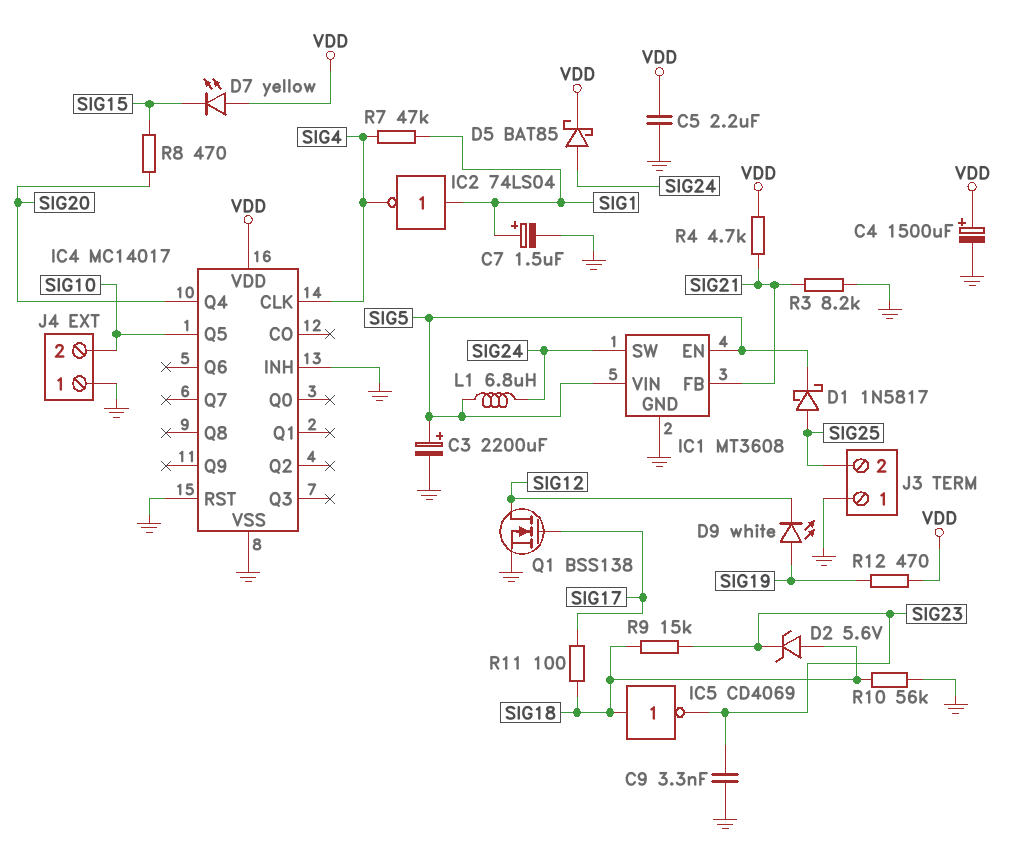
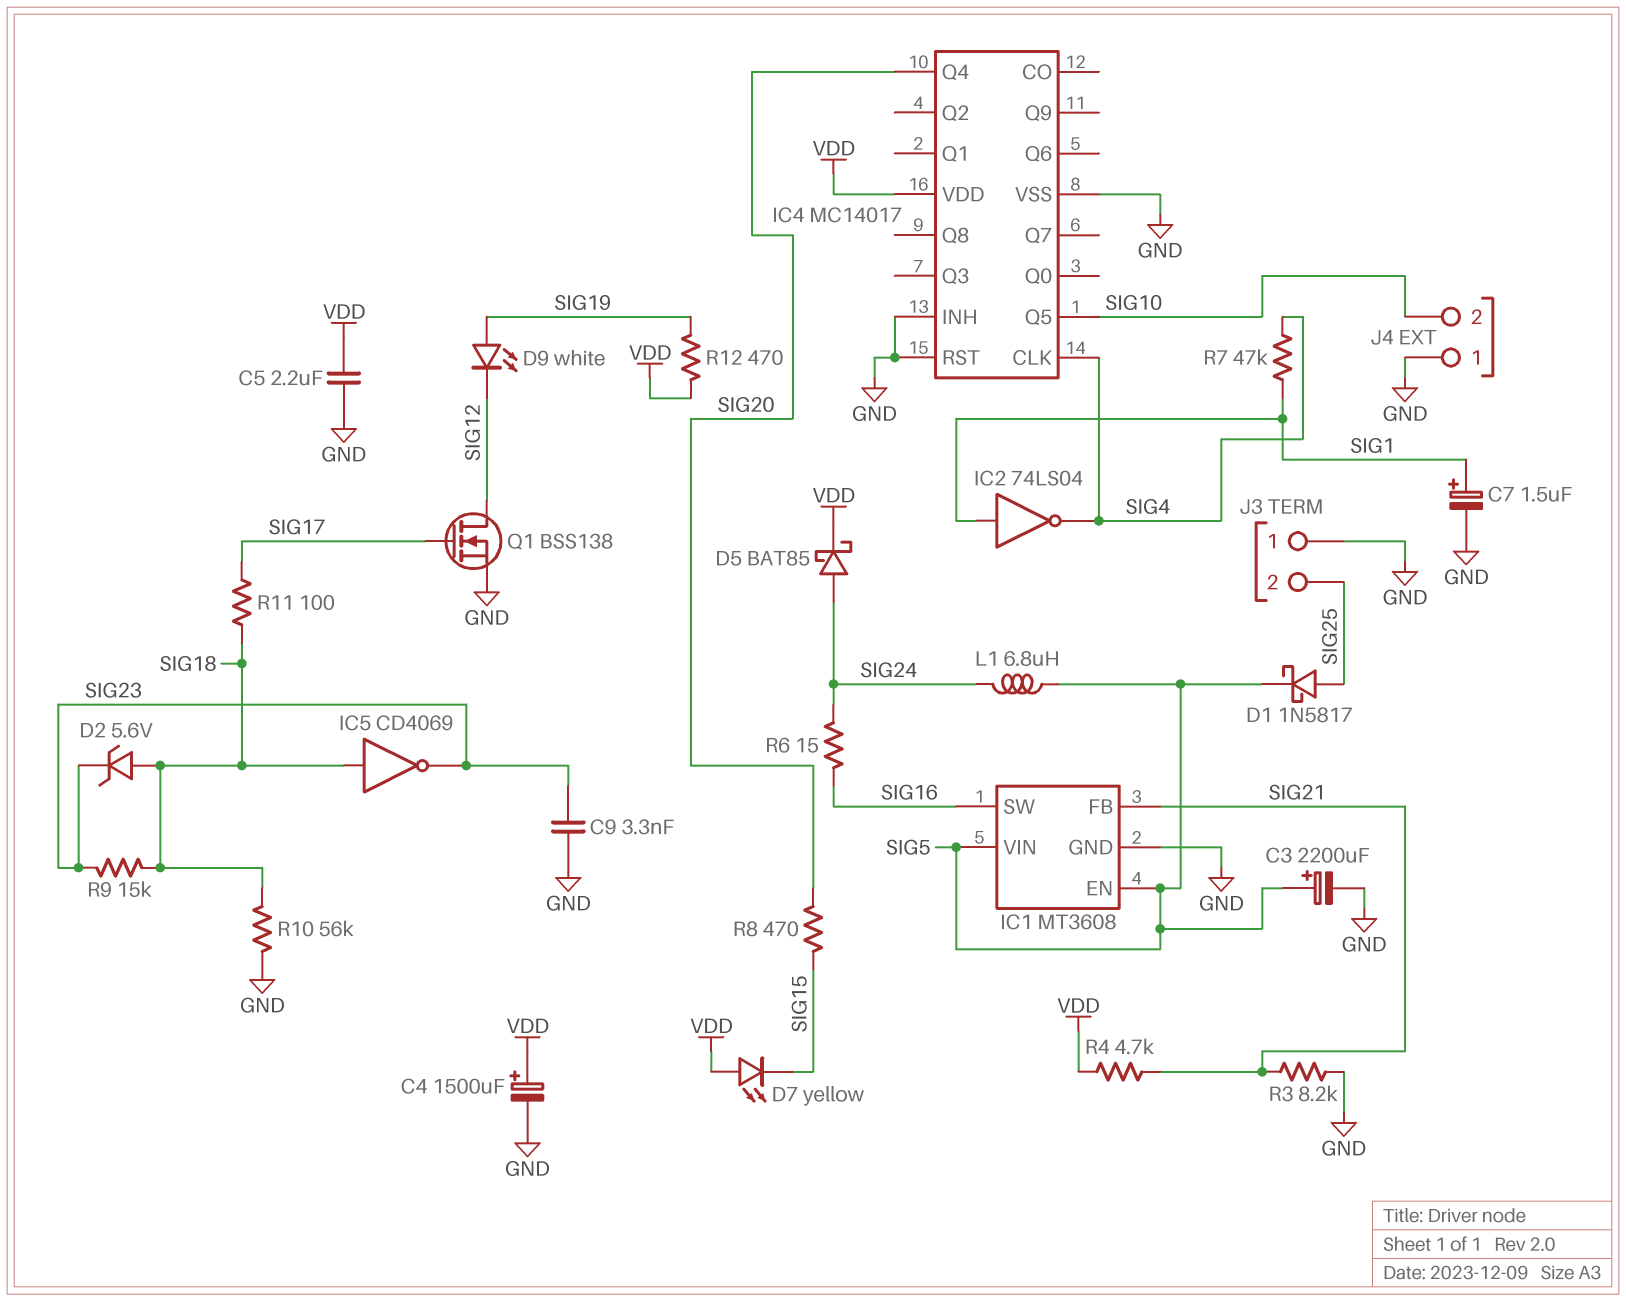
IC1 pin SW: SIG24 -> SIG16
R6: none -> 15 (SIG16, SIG24)

